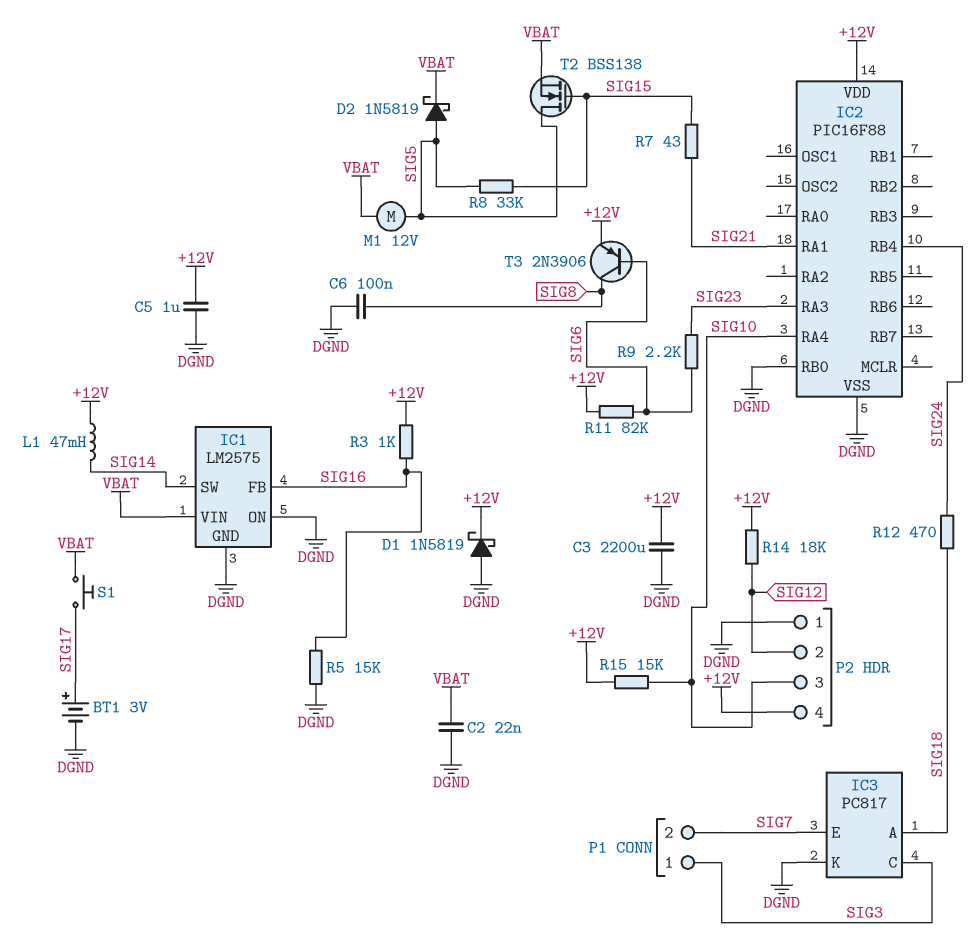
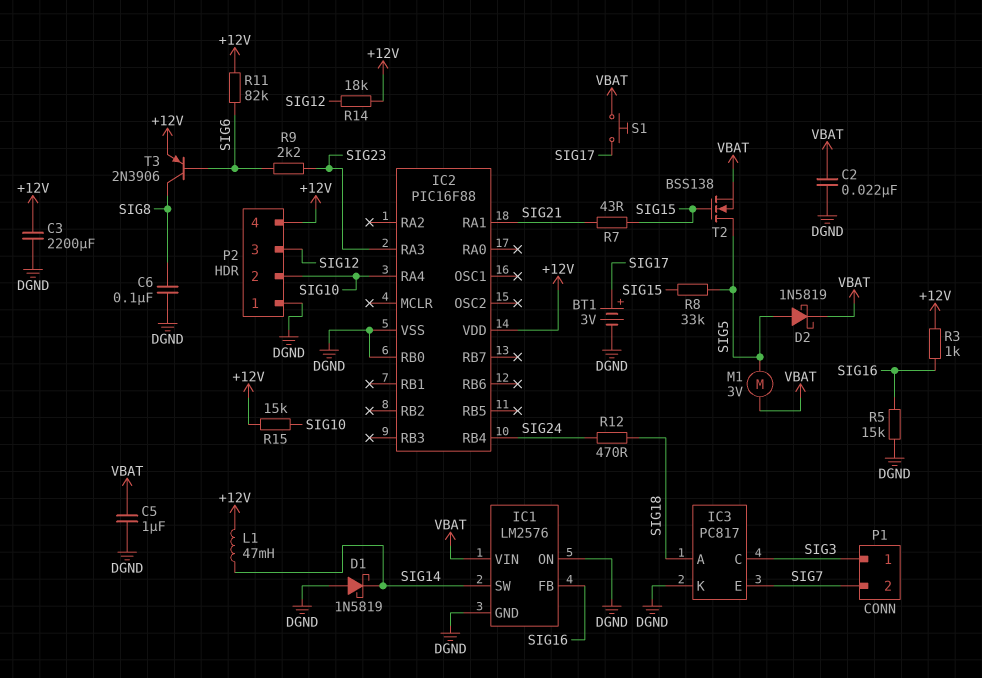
C5: 1uF (+12V, DGND) -> 1uF (DGND, VBAT)
D1: schottky 1N5819 (A DGND, K +12V) -> schottky 1N5819 (A DGND, K SIG14)
IC1: LM2575 -> LM2576
M1: motor 12V (SIG5, VBAT) -> motor 3V (SIG5, VBAT)
P2 pin 2: SIG12 -> SIG10
P2 pin 3: SIG10 -> SIG12

